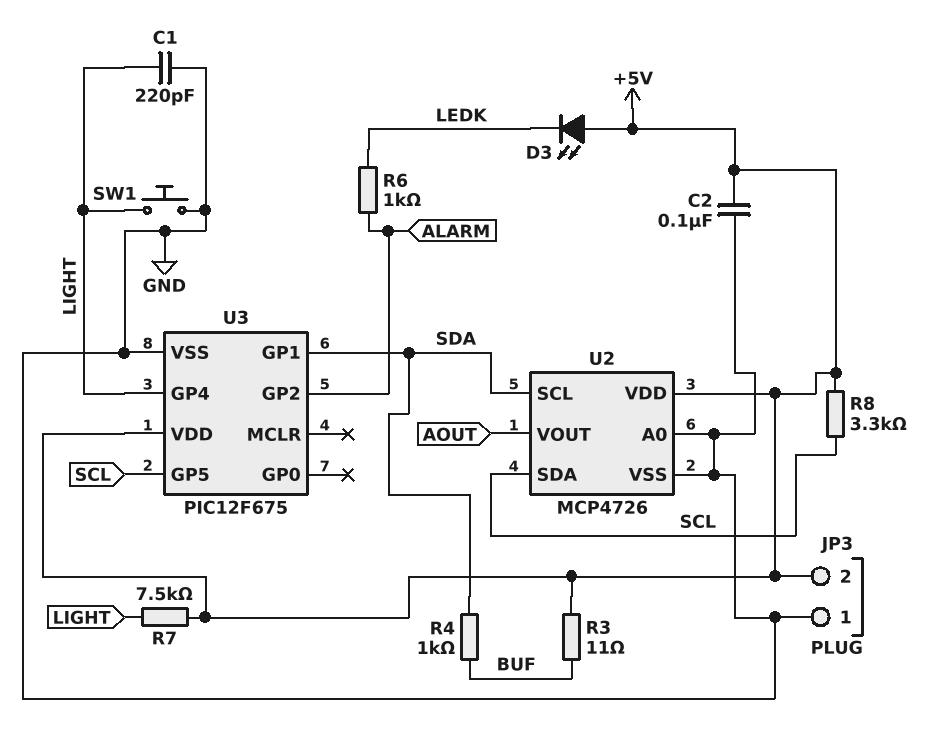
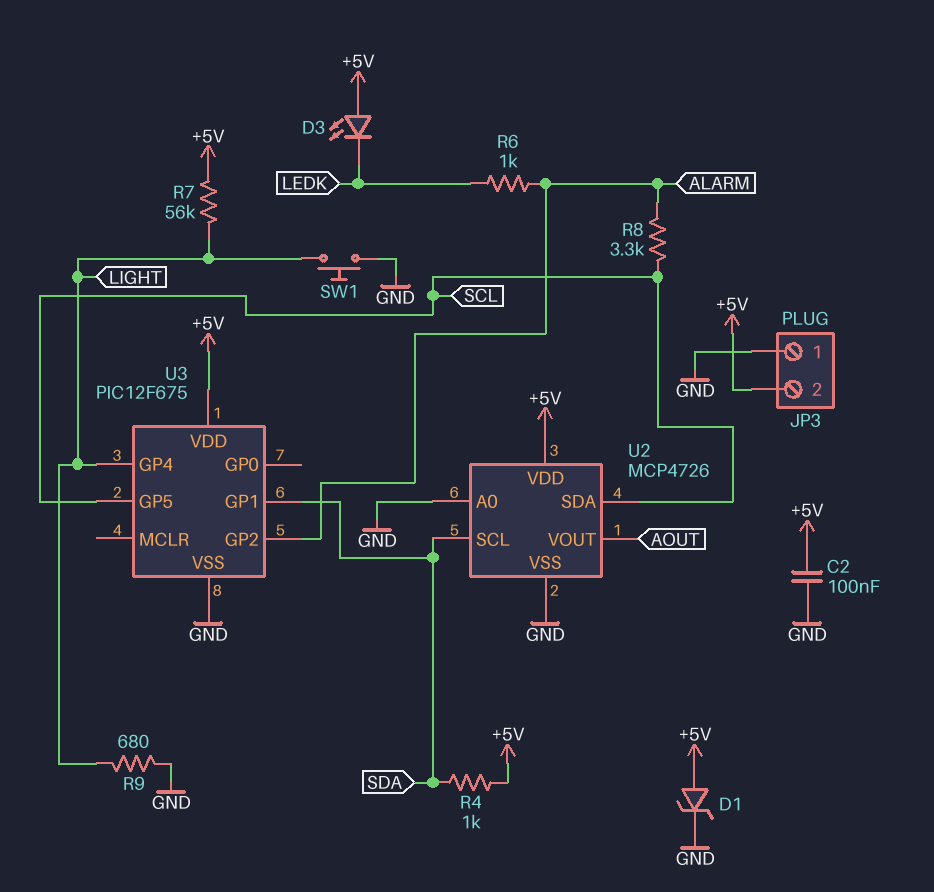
C1: 220pF (GND, LIGHT) -> none
D1: none -> zener (A +5V, K GND)
R3: 11 (+5V, BUF) -> none
R4: 1k (BUF, SDA) -> 1k (+5V, SDA)
R7: 7.5k (+5V, LIGHT) -> 56k (+5V, LIGHT)
R8: 3.3k (+5V, SCL) -> 3.3k (ALARM, SCL)
R9: none -> 680 (GND, LIGHT)

